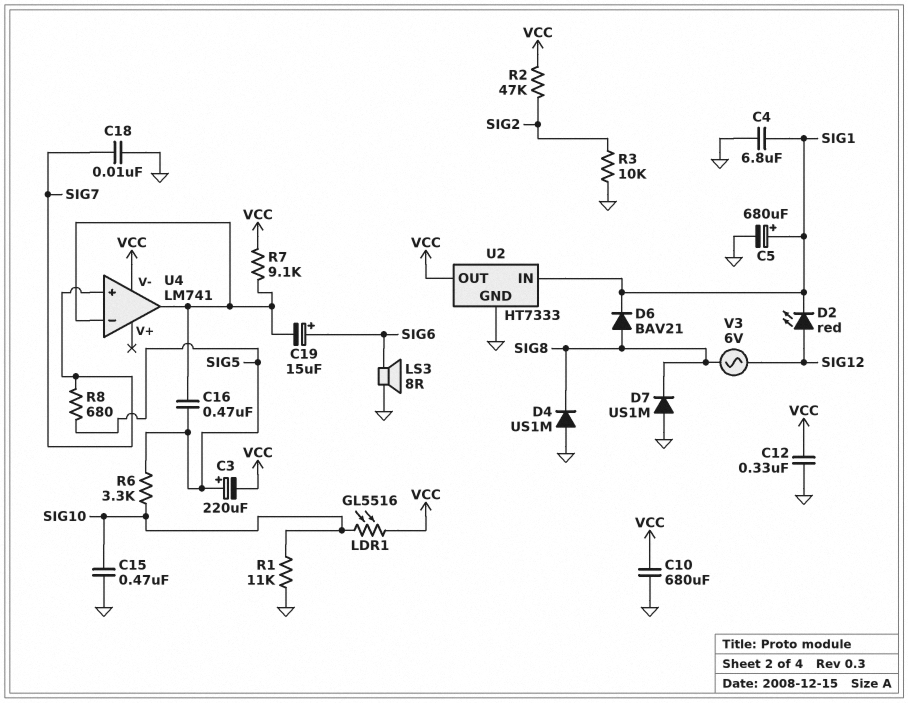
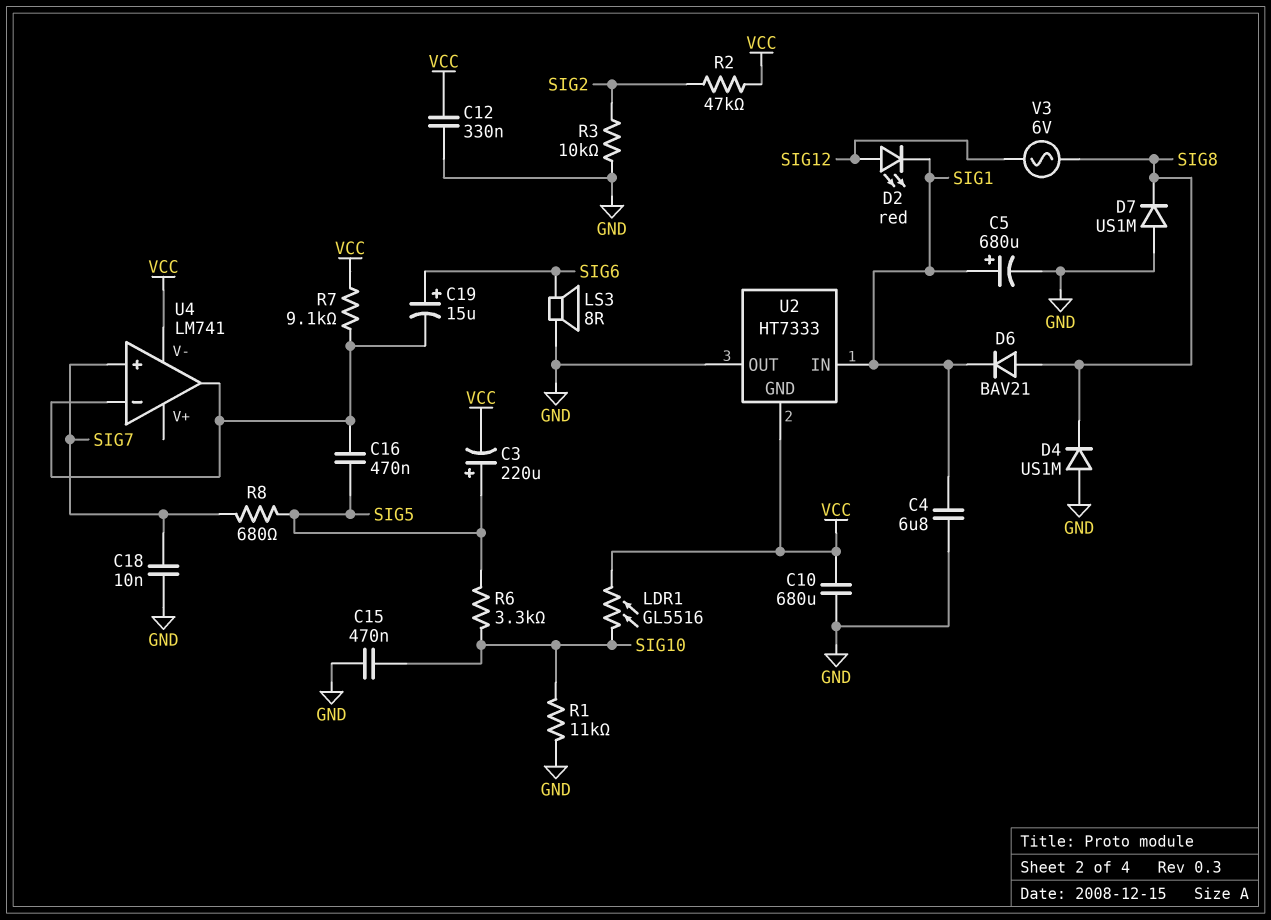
U2 pin GND: GND -> VCC
U2 pin OUT: VCC -> GND

